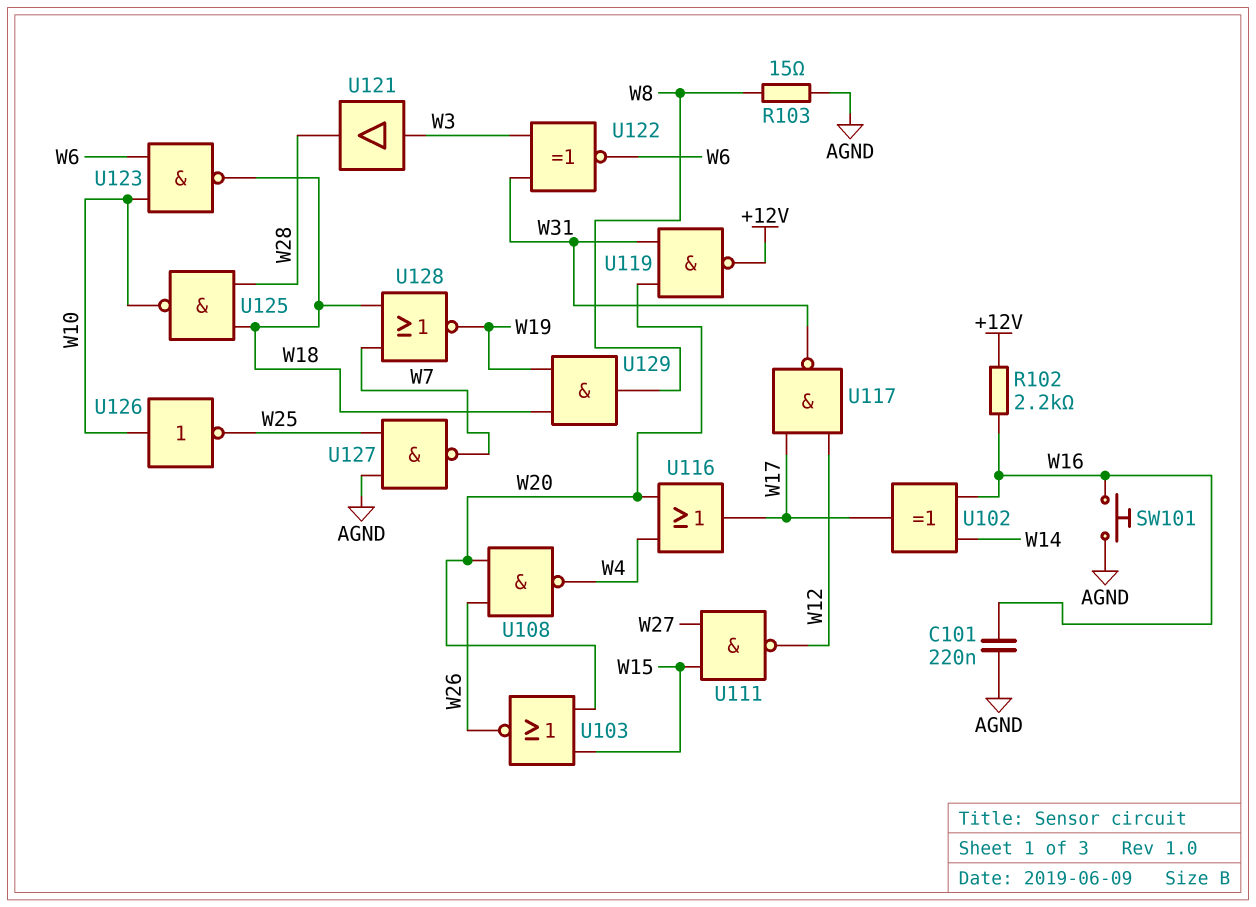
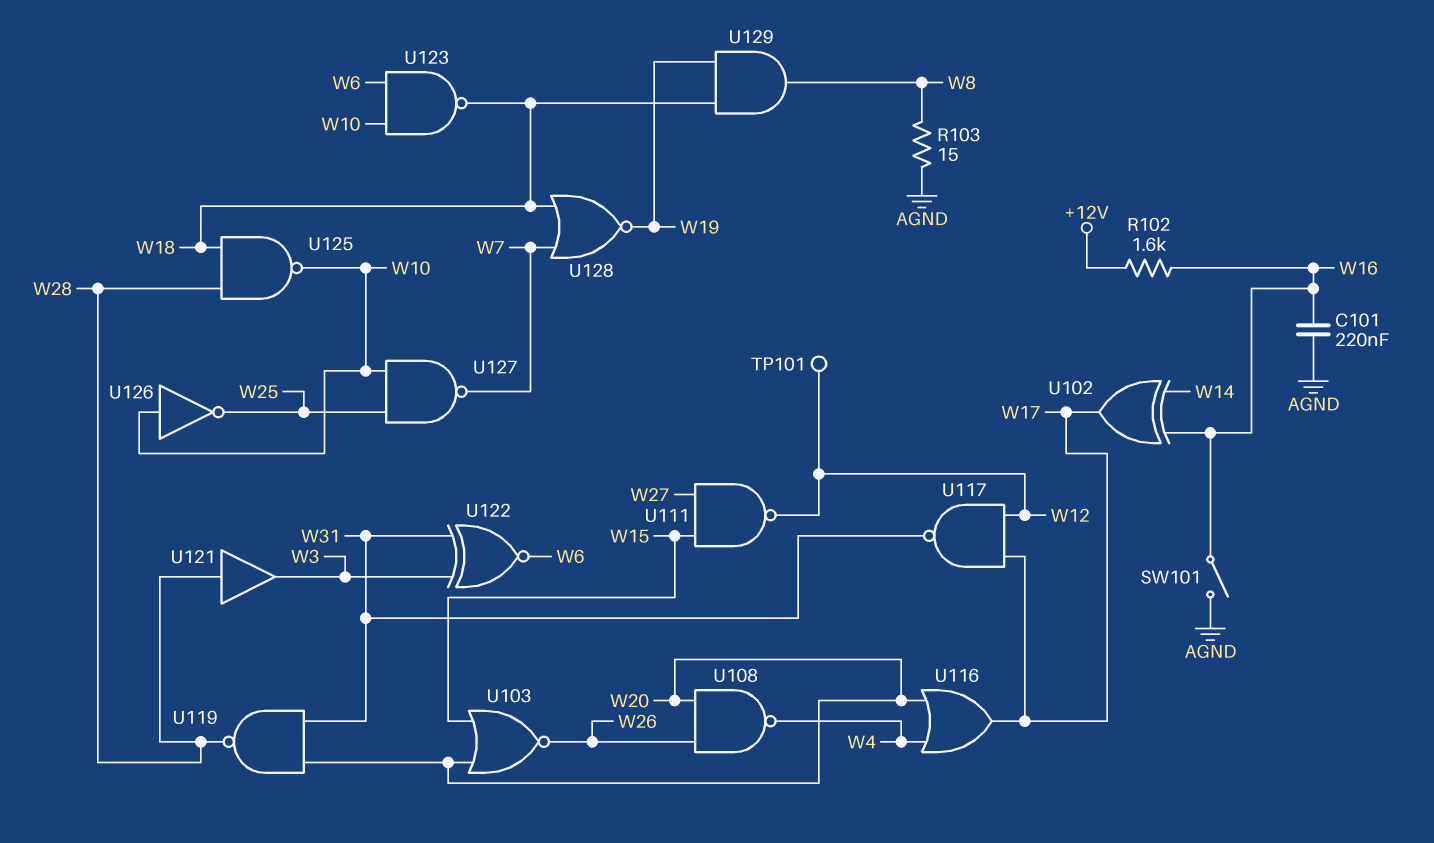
R102: 2.2k (+12V, W16) -> 1.6k (+12V, W16)
SW101: button (AGND, W16) -> switch (AGND, W16)
TP101: none -> test point (W12)
U119: NAND (in W20, in W31, out +12V) -> NAND (in W20, in W31, out W28)
U121: buffer (in W3, out W28) -> buffer (in W28, out W3)
U127: NAND (in AGND, in W25, out W7) -> NAND (in W10, in W25, out W7)

